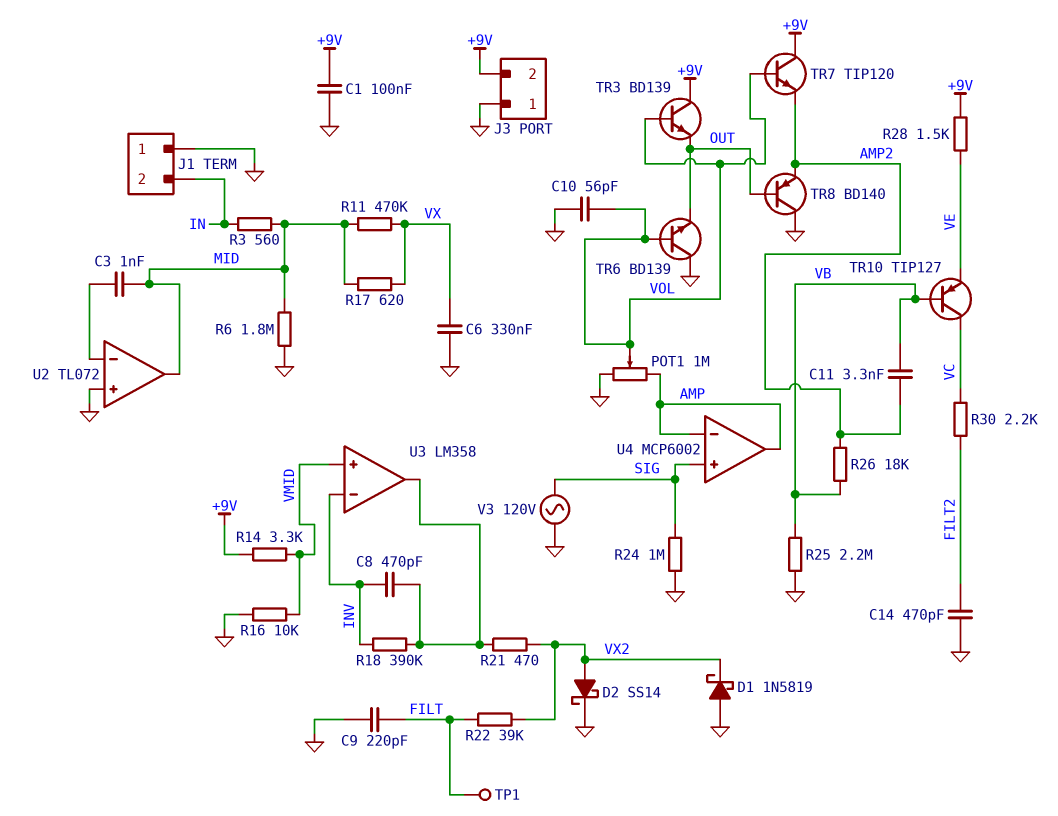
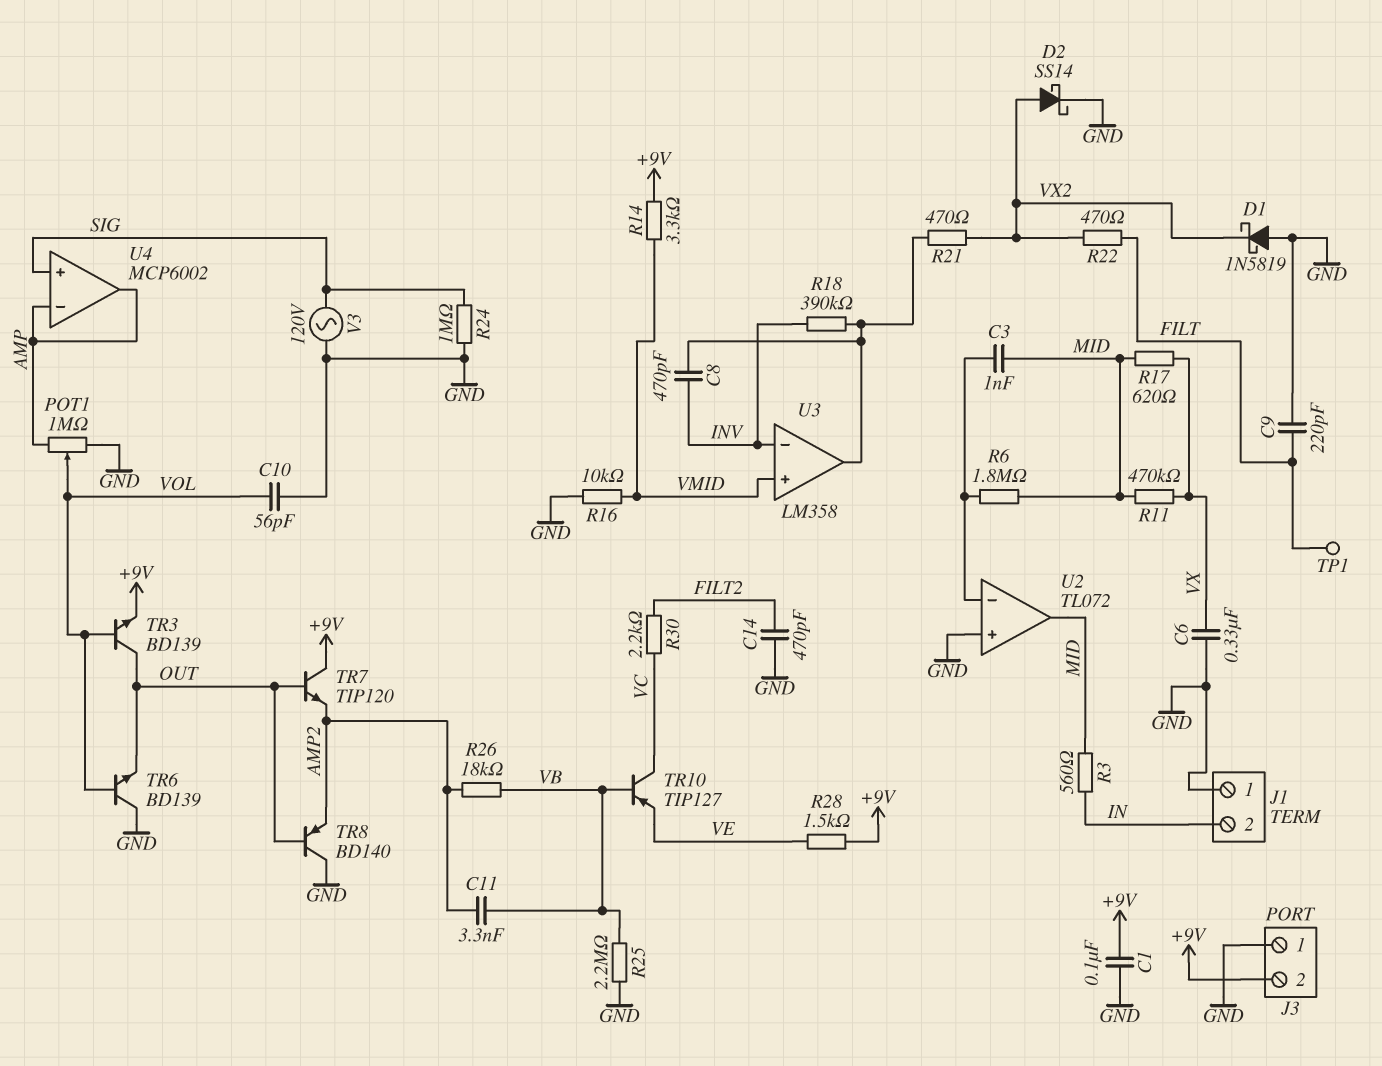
R6: 1.8M (GND, MID) -> 1.8M (MID, U2/in-)
R22: 39k (FILT, VX2) -> 470 (FILT, VX2)
TR3: NPN BD139 (B VOL, C +9V, E OUT) -> NPN BD139 (B VOL, C OUT, E +9V)
TR7: NPN TIP120 (B VOL, C +9V, E AMP2) -> NPN TIP120 (B OUT, C +9V, E AMP2)

